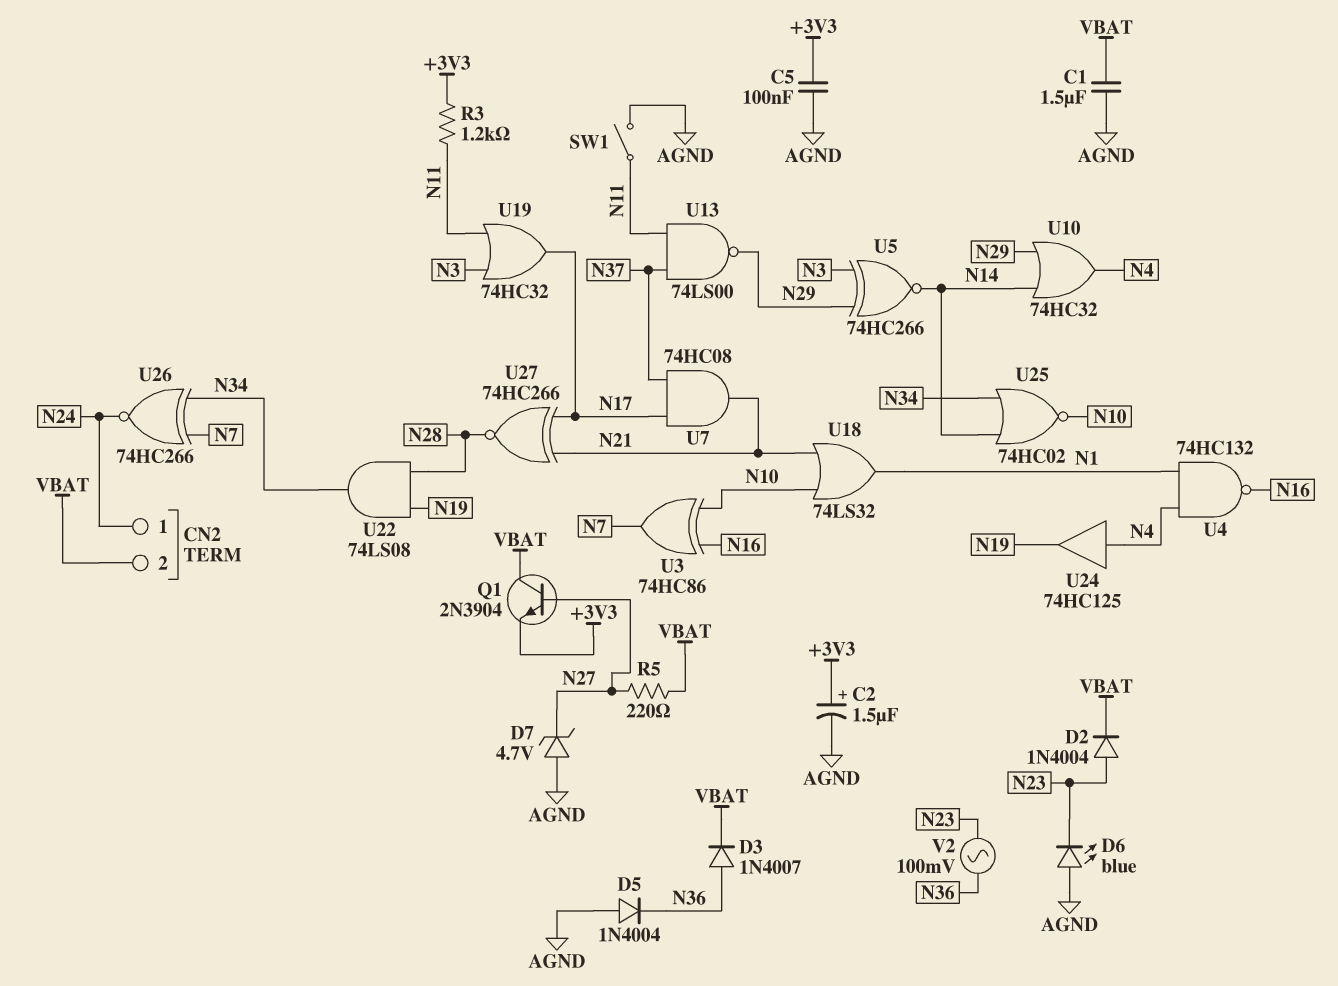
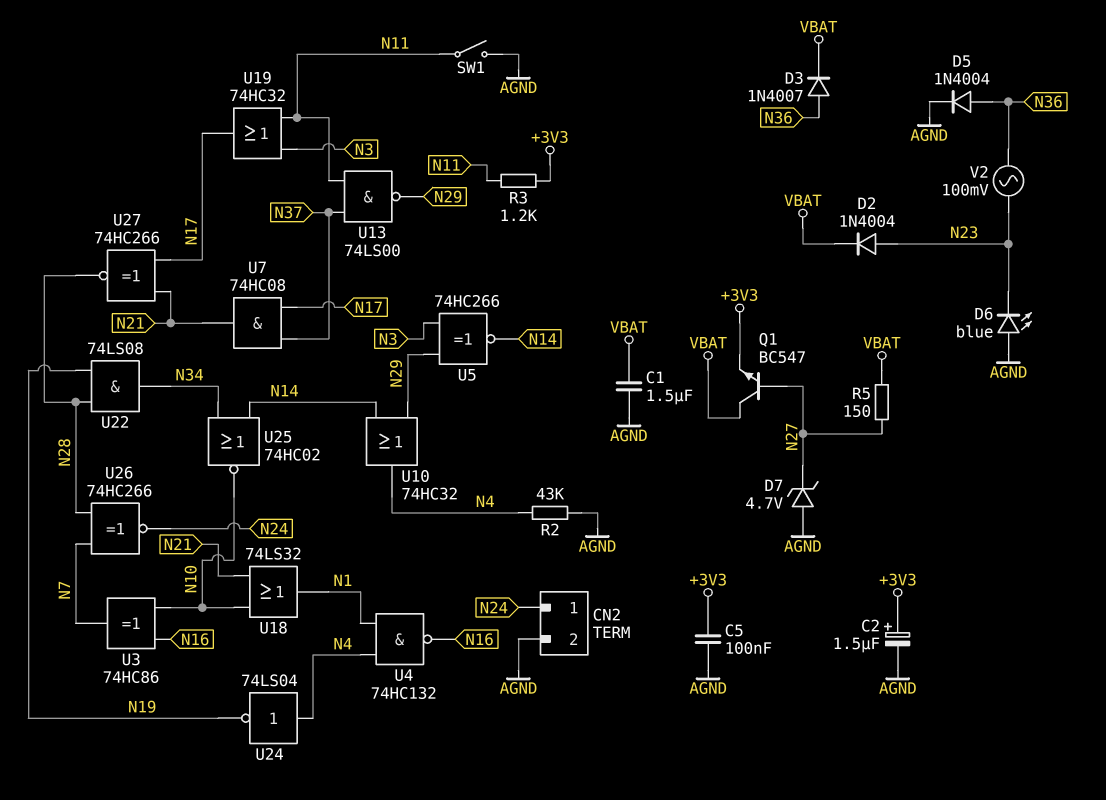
CN2 pin 2: VBAT -> AGND
D5: diode 1N4004 (A AGND, K N36) -> diode 1N4004 (A N36, K AGND)
Q1: NPN 2N3904 (B N27, C VBAT, E +3V3) -> NPN BC547 (B N27, C VBAT, E +3V3)
R2: none -> 43k (AGND, N4)
R5: 220 (N27, VBAT) -> 150 (N27, VBAT)
U24: buffer 74HC125 (in N4, out N19) -> NOT 74LS04 (in N4, out N19)
U26: XNOR 74HC266 (in N7, in N34, out N24) -> XNOR 74HC266 (in N7, in N28, out N24)

